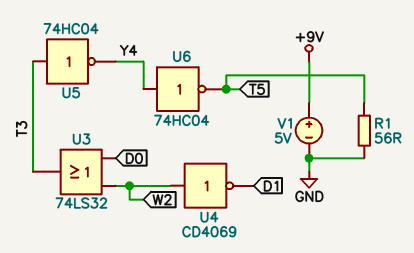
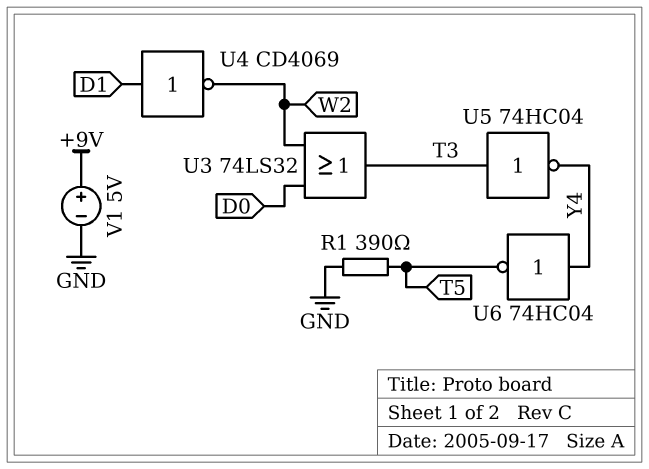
R1: 56 (GND, T5) -> 390 (GND, T5)
U4: NOT CD4069 (in W2, out D1) -> NOT CD4069 (in D1, out W2)

